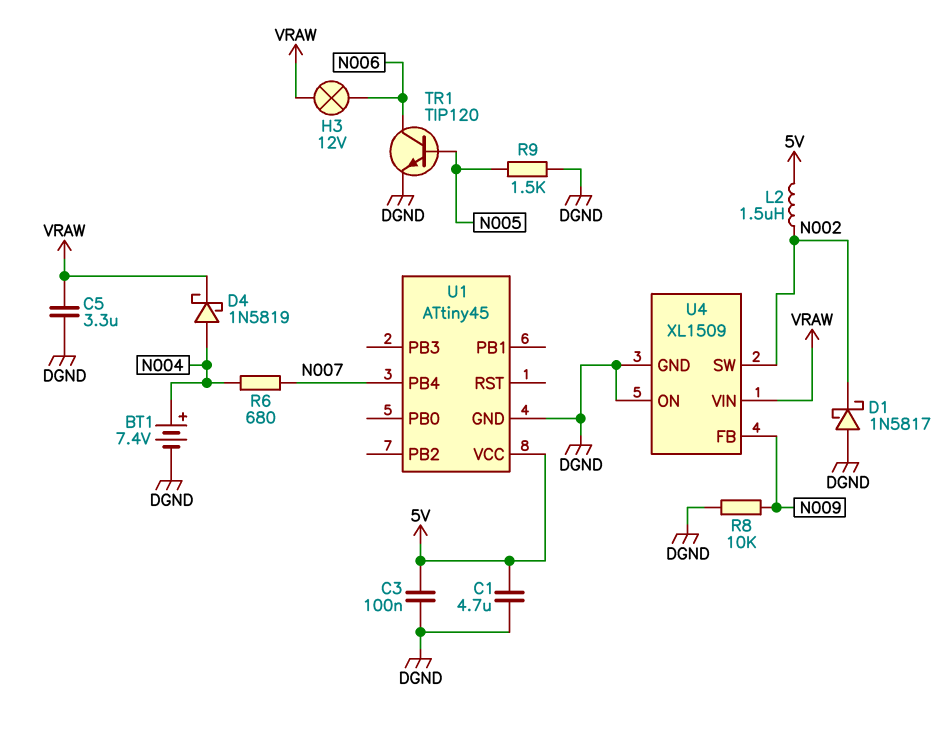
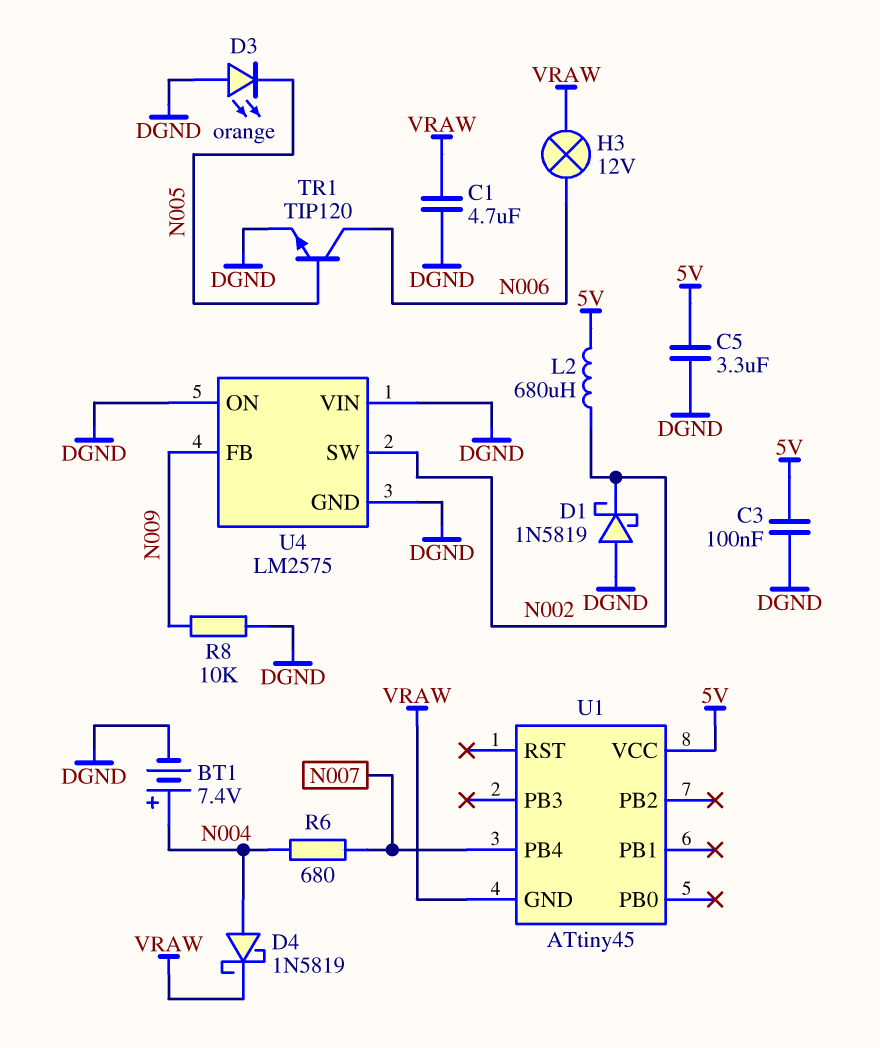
C1: 4.7uF (5V, DGND) -> 4.7uF (DGND, VRAW)
C5: 3.3uF (DGND, VRAW) -> 3.3uF (5V, DGND)
D1: schottky 1N5817 (A DGND, K N002) -> schottky 1N5819 (A DGND, K N002)
D3: none -> LED orange (A DGND, K N005)
L2: 1.5uH (5V, N002) -> 680uH (5V, N002)
R9: 1.5k (DGND, N005) -> none
U1 pin GND: DGND -> VRAW
U4: XL1509 -> LM2575
U4 pin VIN: VRAW -> DGND

